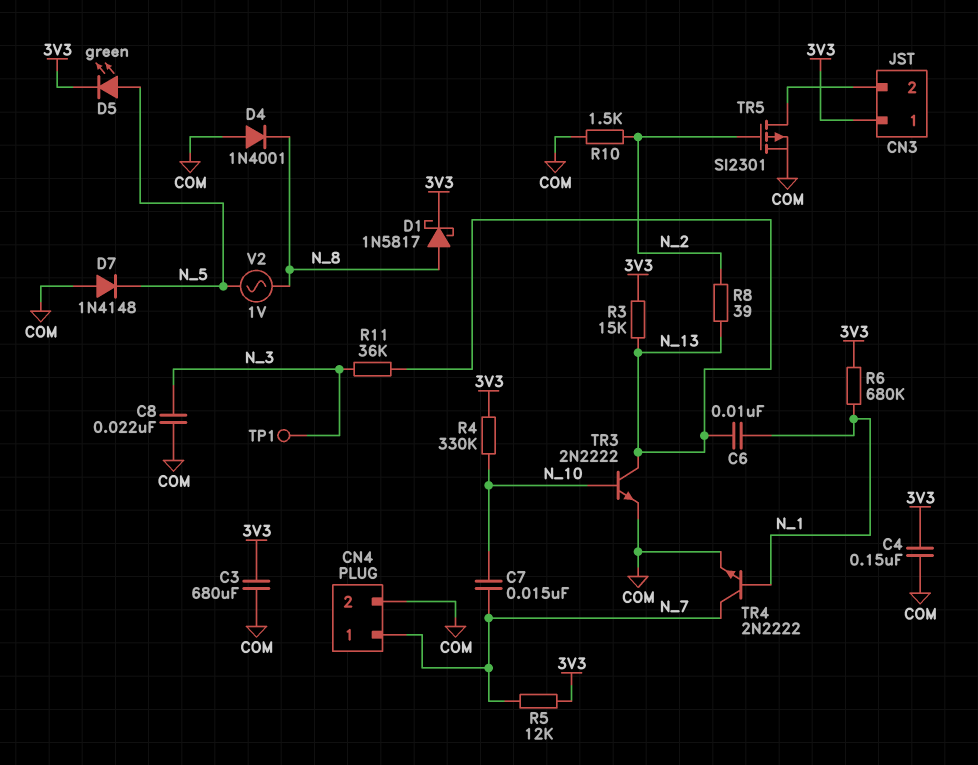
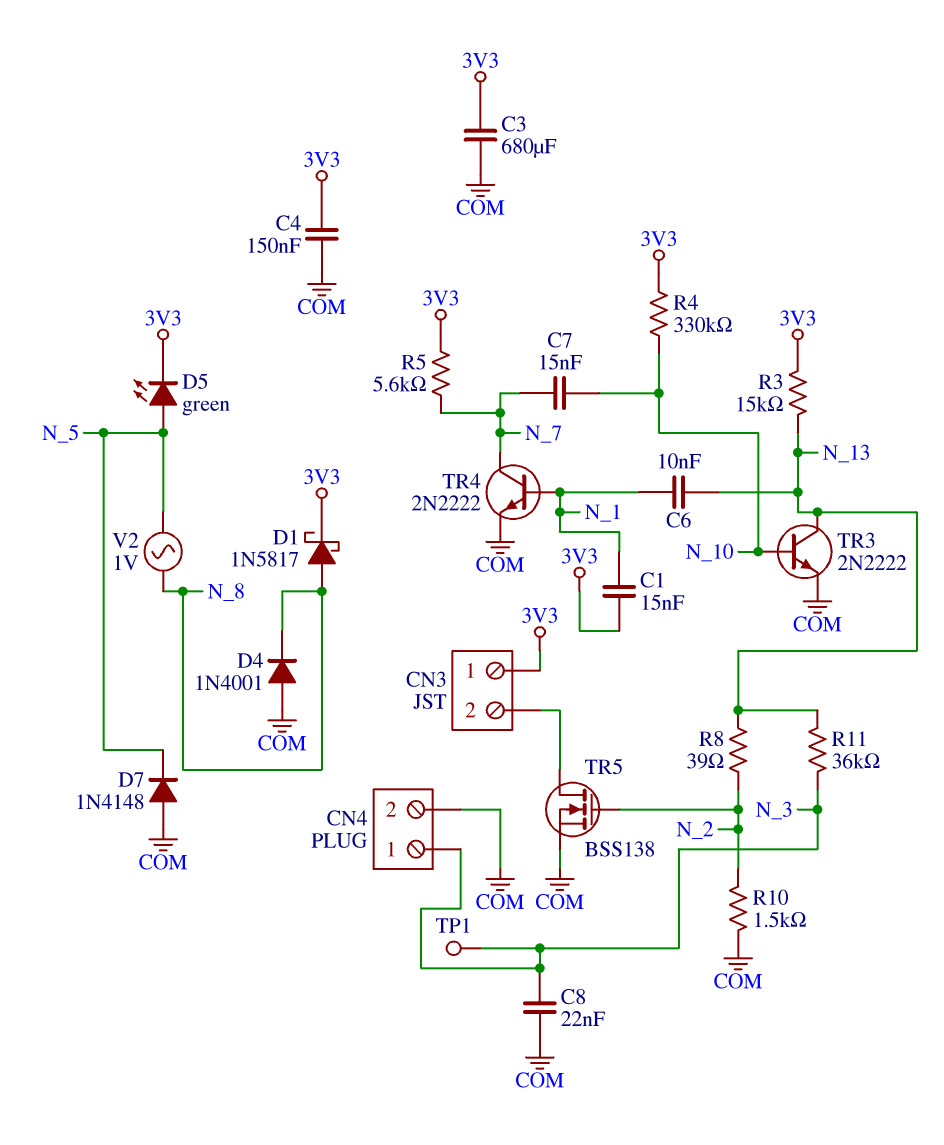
C1: none -> 15nF (3V3, N_1)
CN4 pin 1: N_7 -> N_3
R5: 12k (3V3, N_7) -> 5.6k (3V3, N_7)
R6: 680k (3V3, N_1) -> none
TR5: PMOS SI2301 (G N_2, D CN3/2, S COM) -> NMOS BSS138 (G N_2, D CN3/2, S COM)

